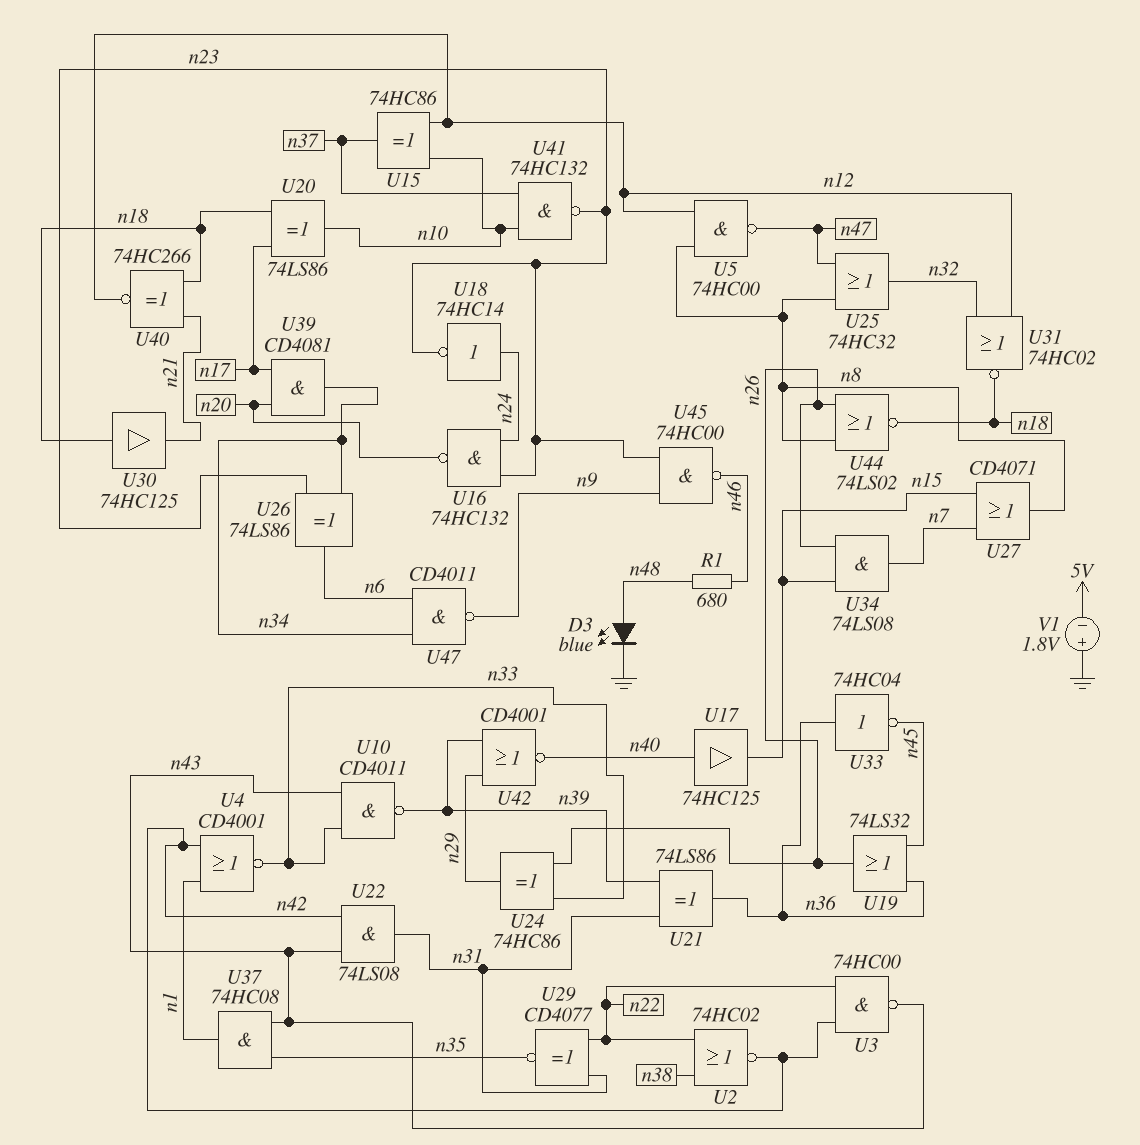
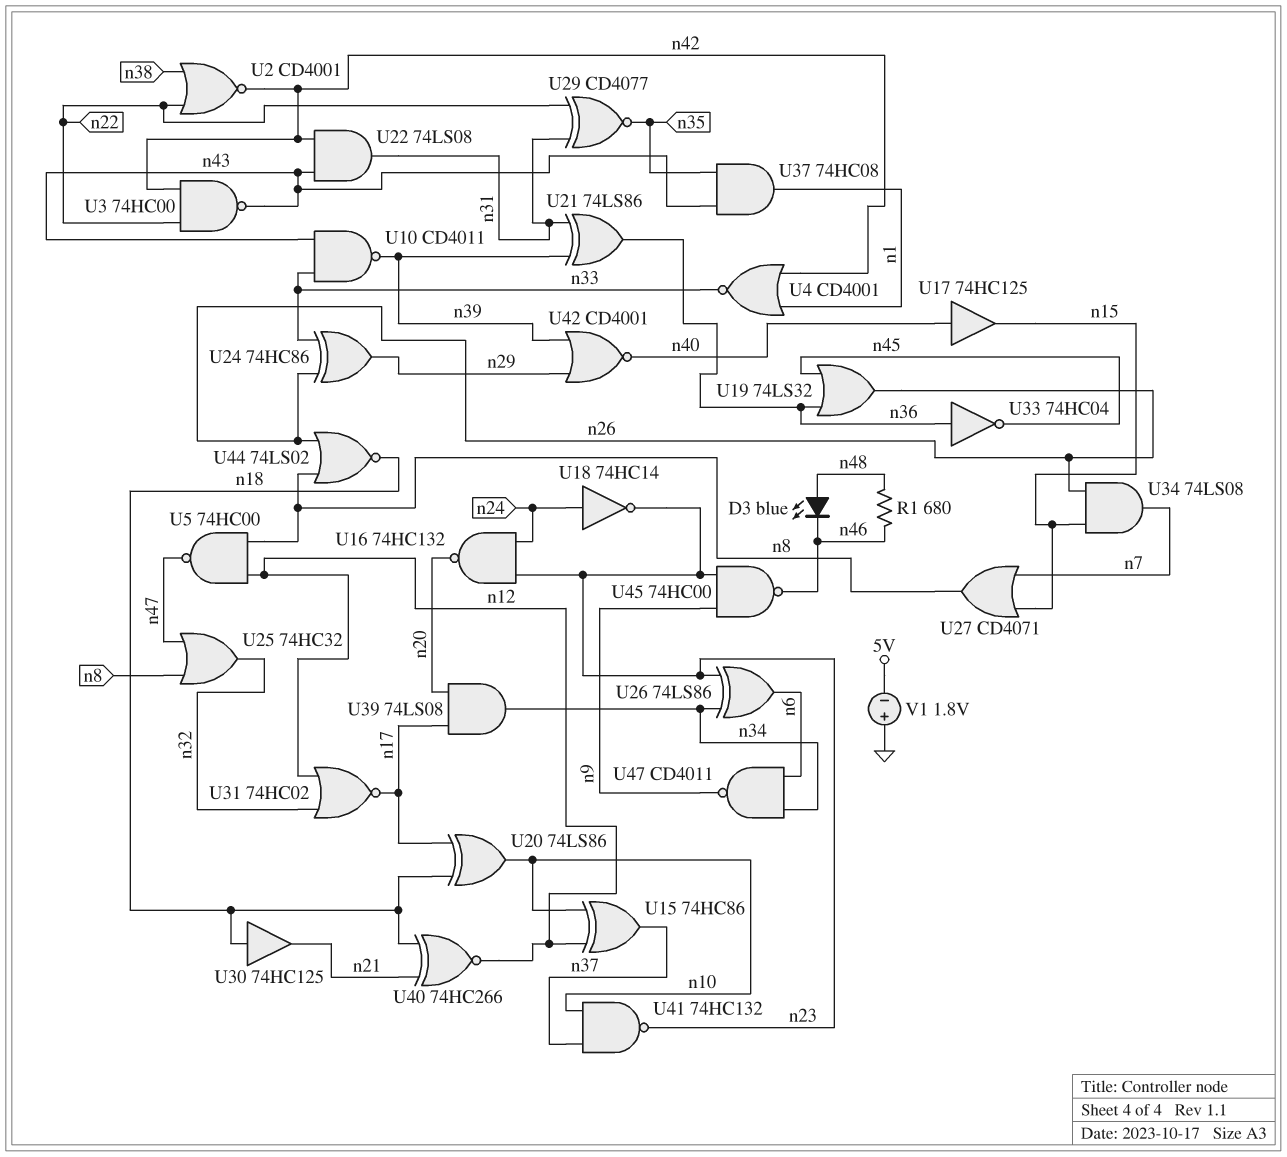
D3: LED blue (A n48, K GND) -> LED blue (A n48, K n46)
U2: NOR 74HC02 (in n22, in n38, out n42) -> NOR CD4001 (in n22, in n38, out n42)
U31: NOR 74HC02 (in n12, in n32, out n18) -> NOR 74HC02 (in n12, in n32, out n17)
U39: AND CD4081 (in n17, in n20, out n34) -> AND 74LS08 (in n17, in n20, out n34)

